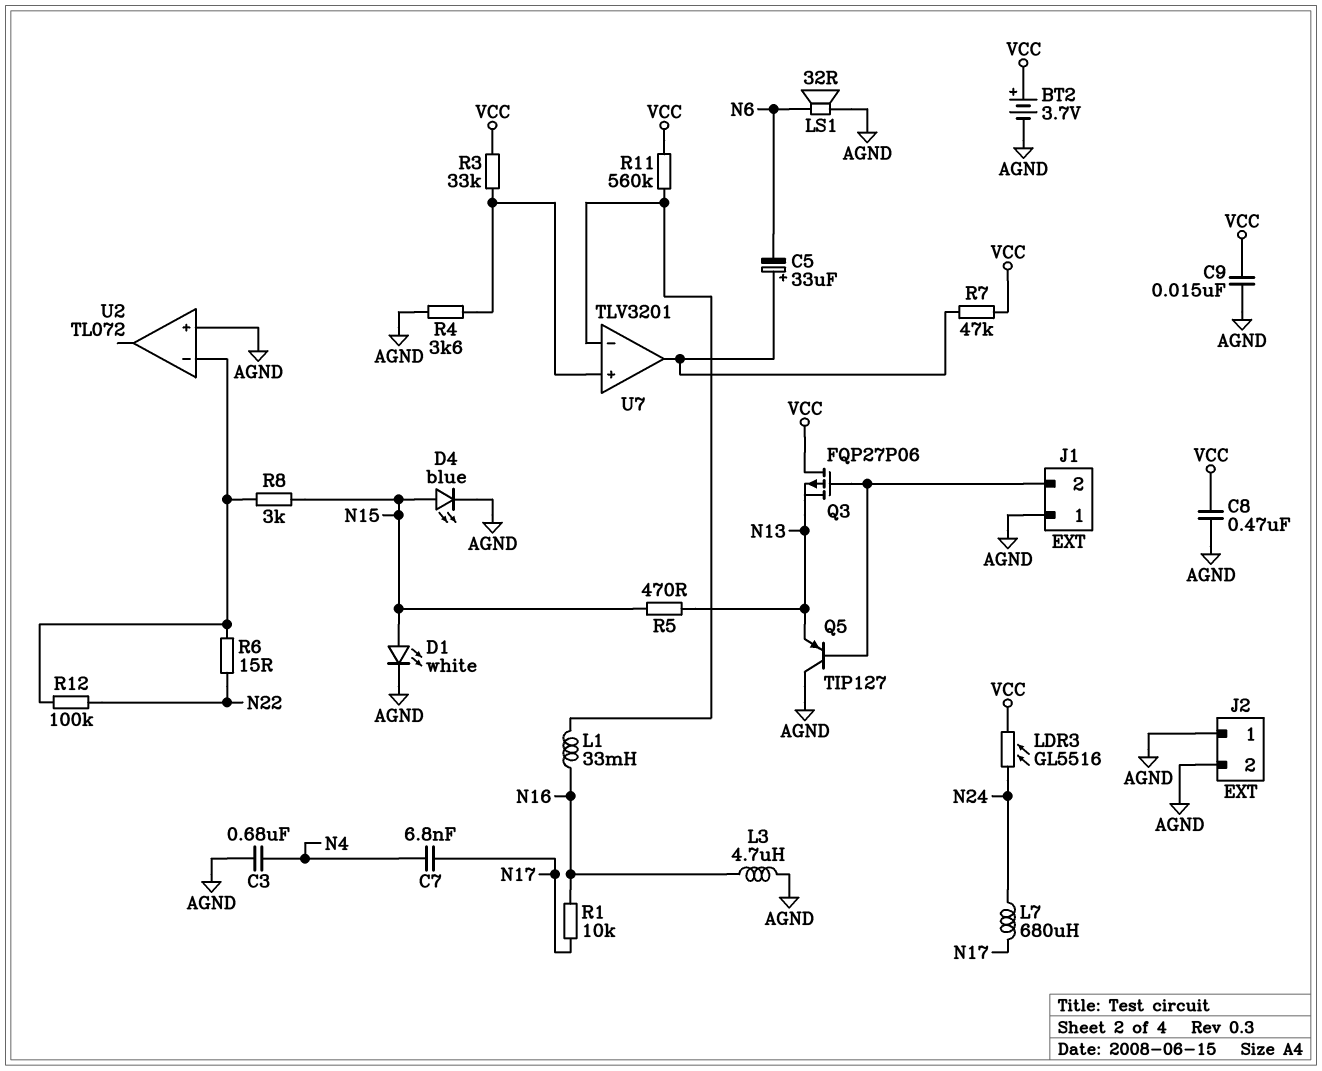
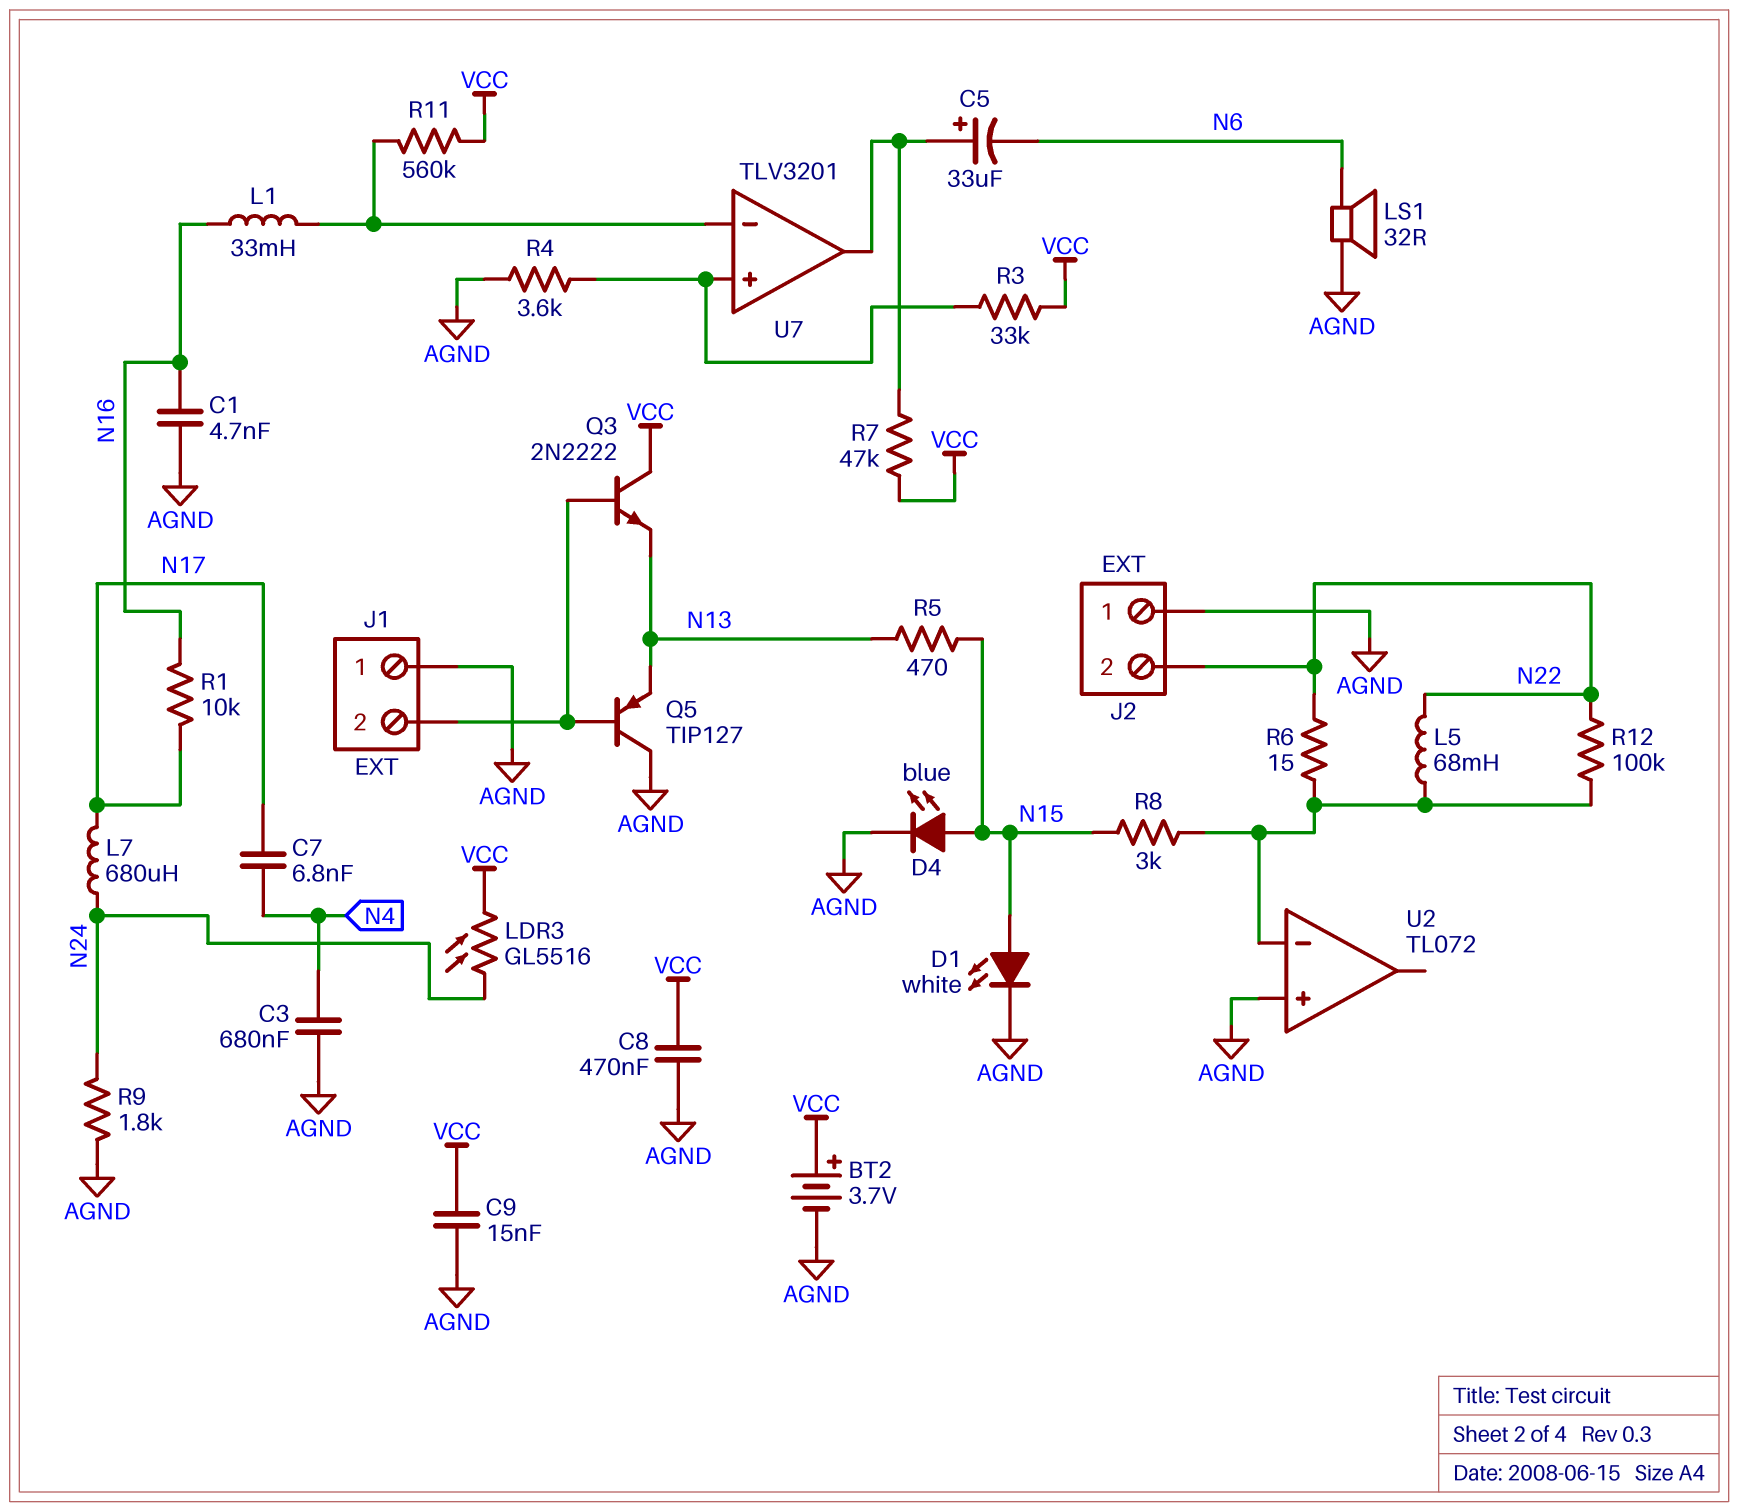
C1: none -> 4.7nF (AGND, N16)
J2 pin 2: AGND -> N22
L3: 4.7uH (AGND, N16) -> none
L5: none -> 68mH (N22, U2/in-)
Q3: PMOS FQP27P06 (G J1/2, D VCC, S N13) -> NPN 2N2222 (B J1/2, C VCC, E N13)
R9: none -> 1.8k (AGND, N24)

